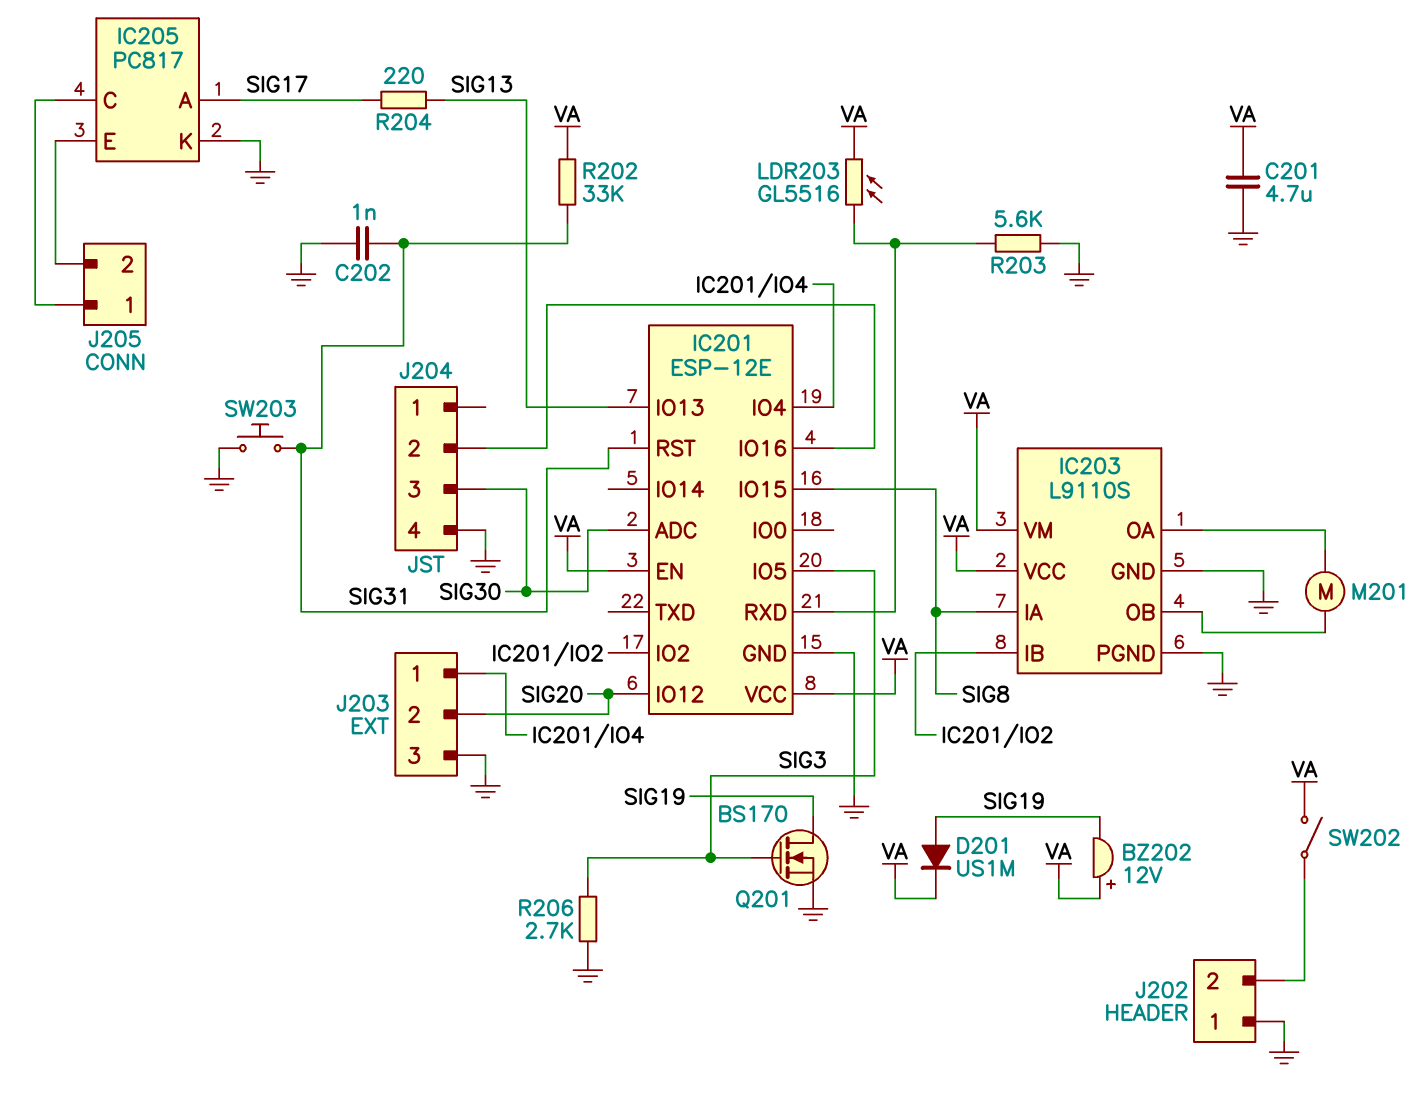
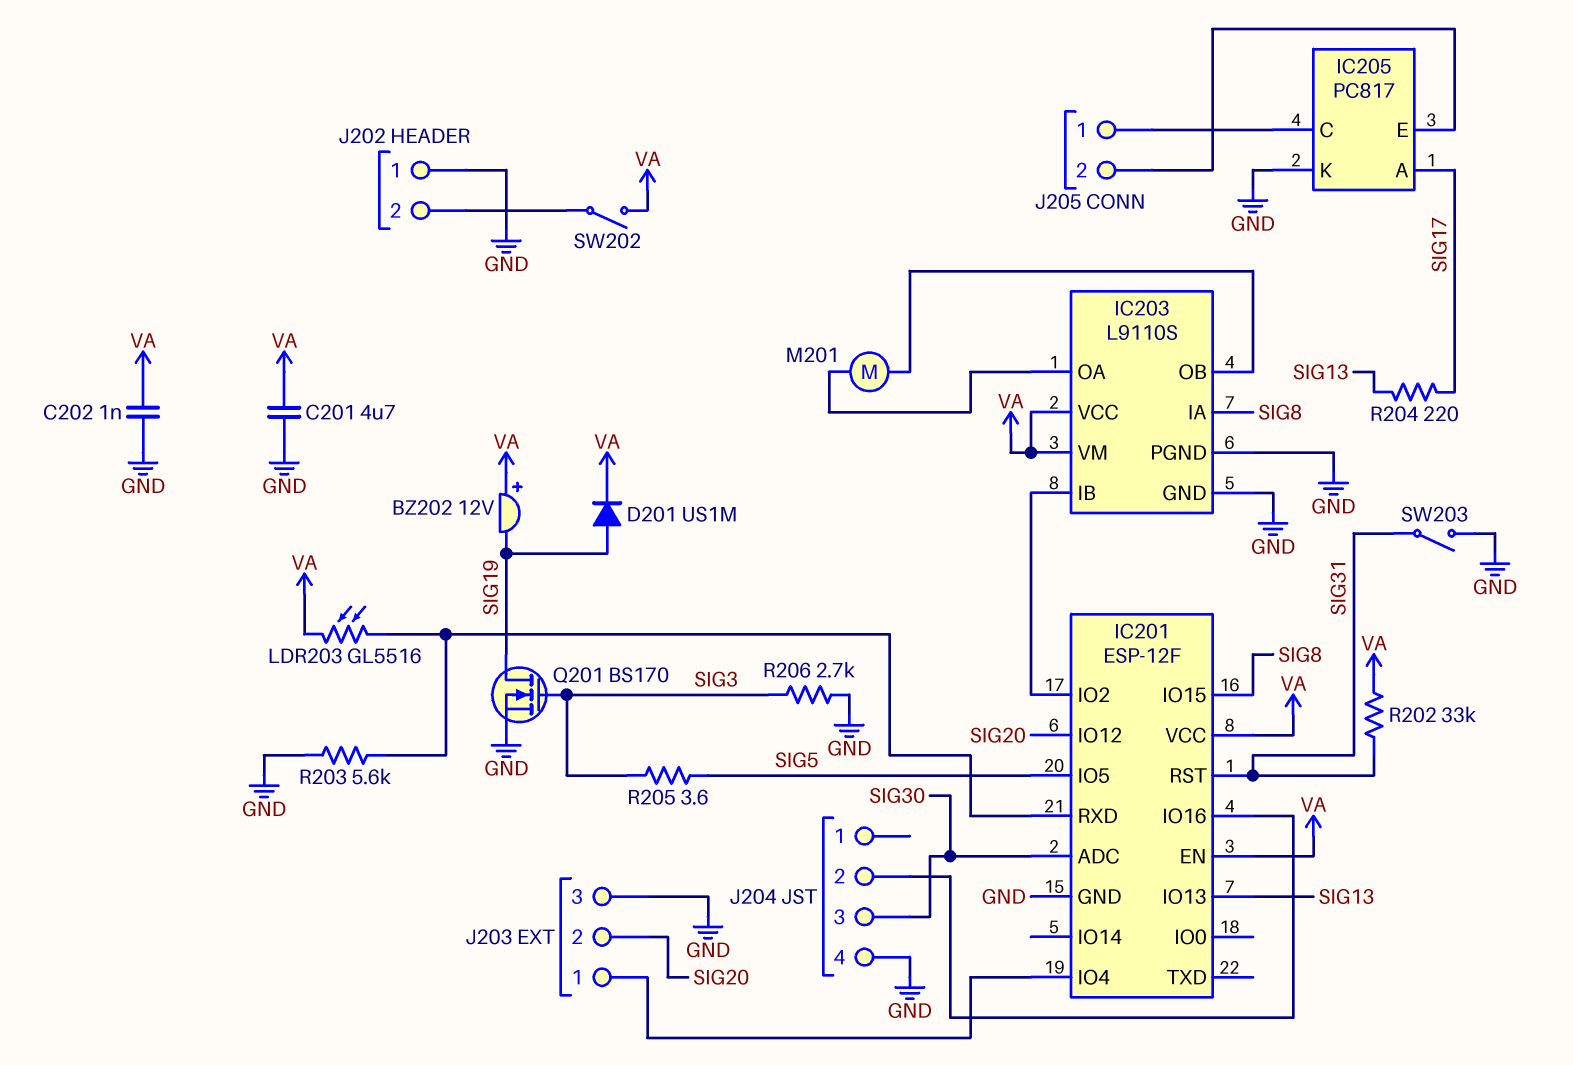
C202: 1nF (GND, SIG31) -> 1nF (GND, VA)
IC201: ESP-12E -> ESP-12F
IC201 pin IO5: SIG3 -> SIG5
R205: none -> 3.6 (SIG3, SIG5)
SW203: button (GND, SIG31) -> switch (GND, SIG31)

